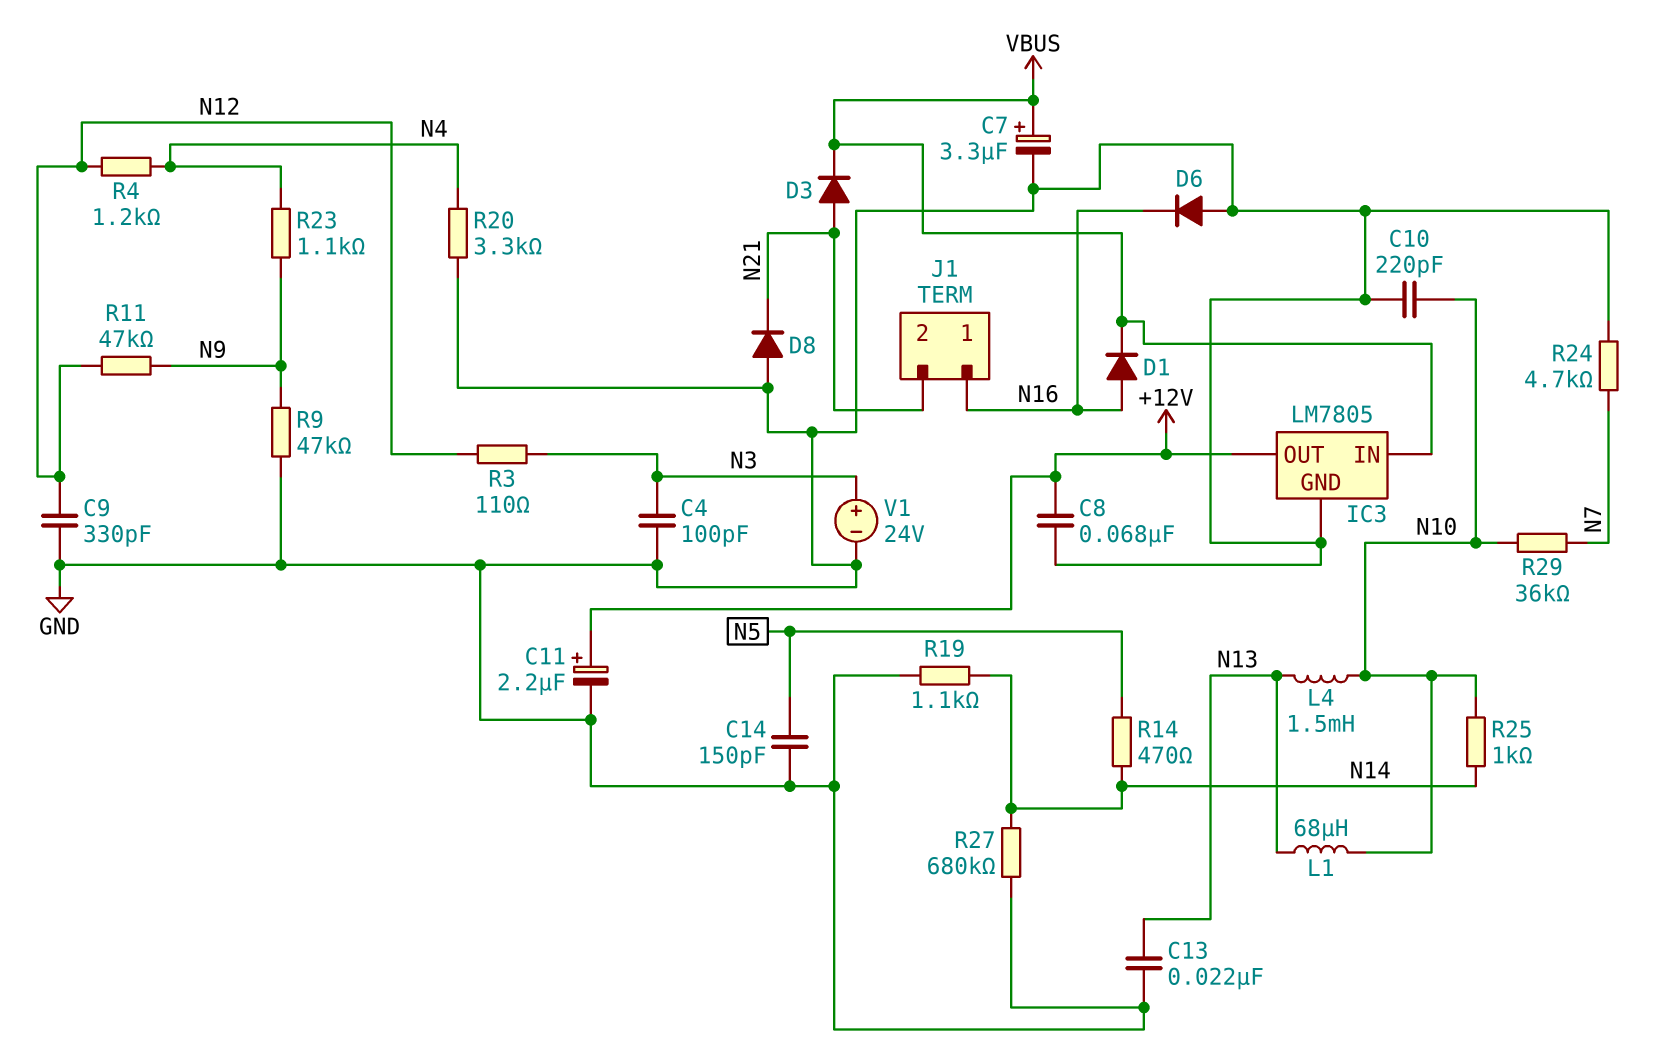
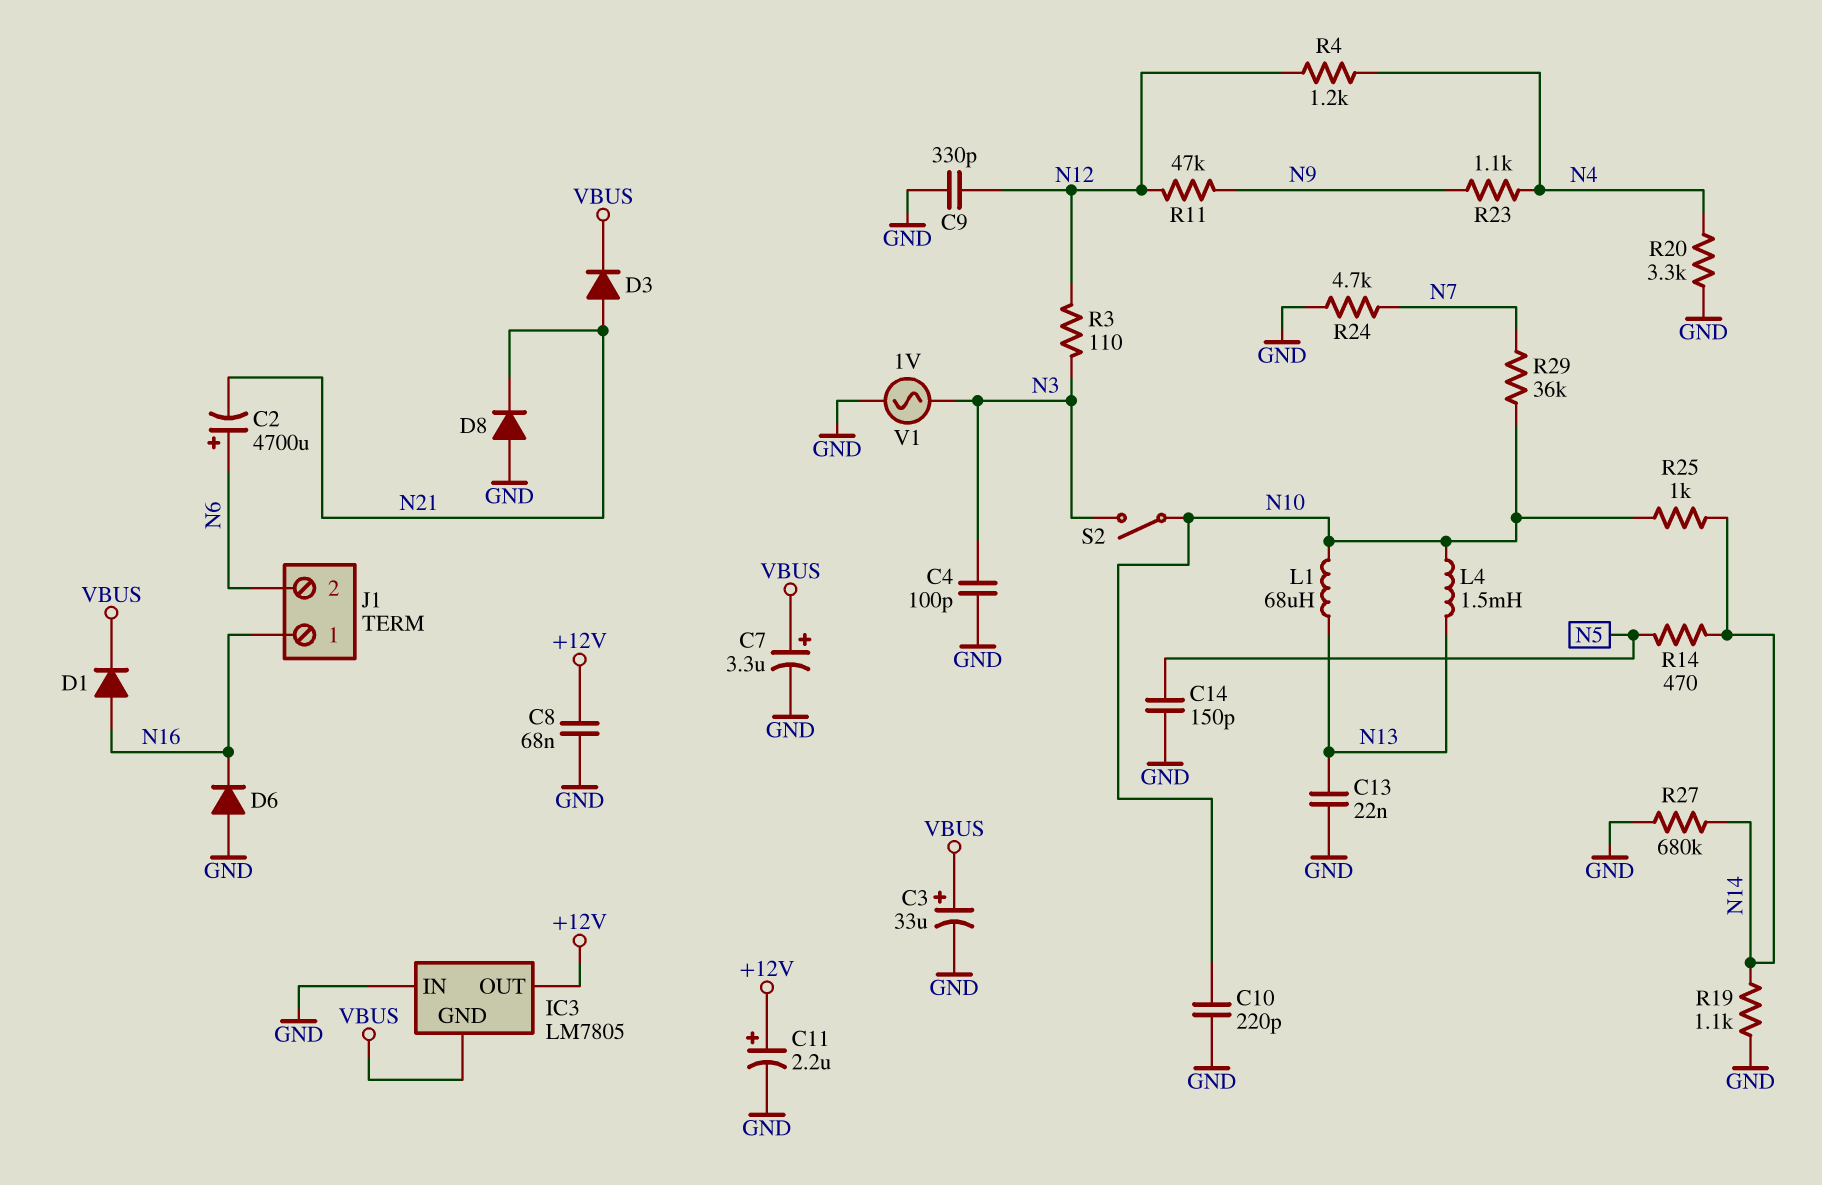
C2: none -> 4700uF (plus N6, minus N21)
C3: none -> 33uF (plus VBUS, minus GND)
IC3 pin GND: GND -> VBUS
IC3 pin IN: VBUS -> GND
J1 pin 2: N21 -> N6
R9: 47k (GND, N9) -> none
S2: none -> switch (N3, N10)
V1: 24V (plus N3, minus GND) -> AC 1V (GND, N3)

